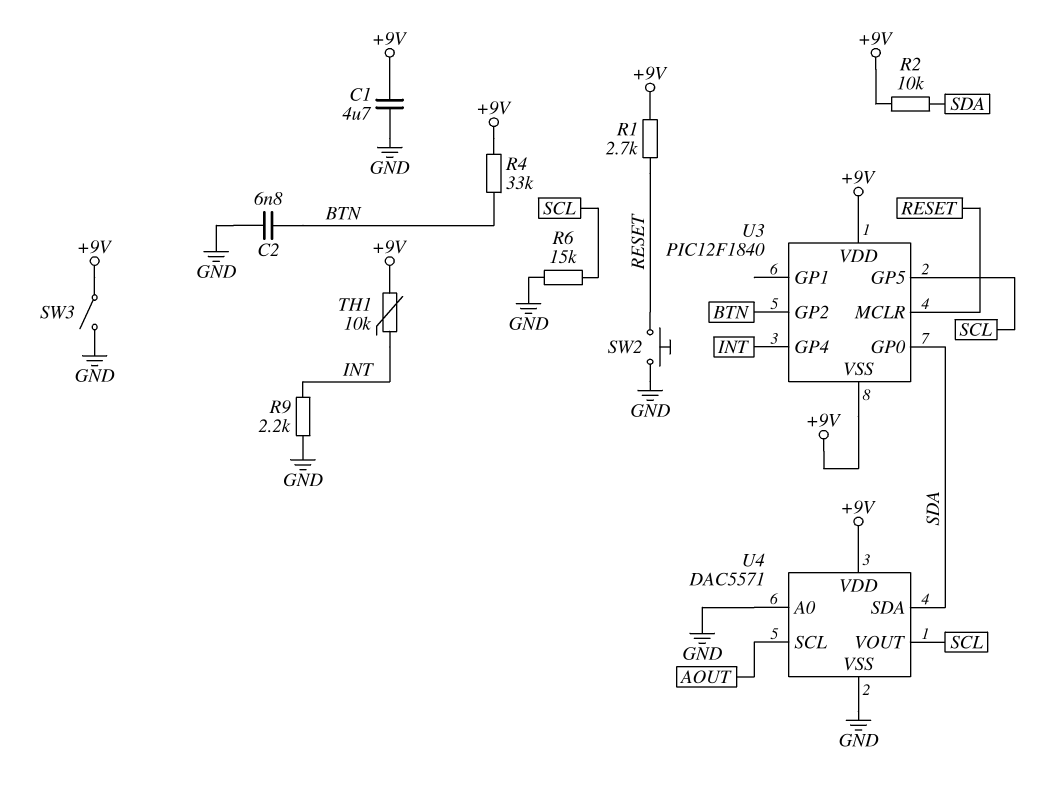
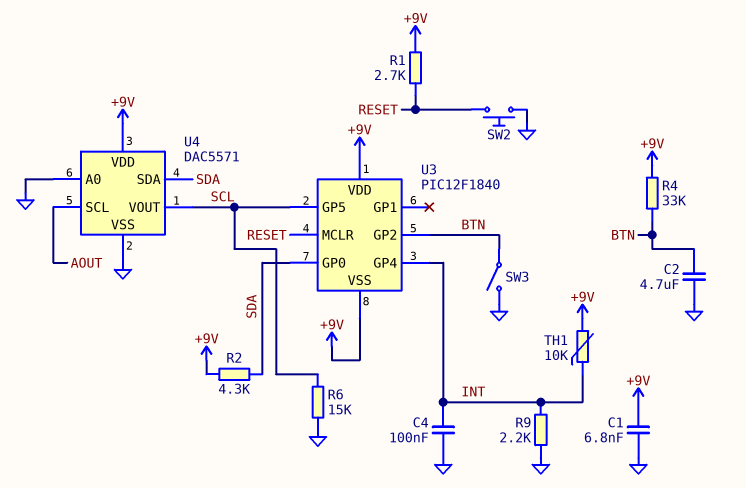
C1: 4.7uF (+9V, GND) -> 6.8nF (+9V, GND)
C2: 6.8nF (BTN, GND) -> 4.7uF (BTN, GND)
C4: none -> 100nF (GND, INT)
R2: 10k (+9V, SDA) -> 4.3k (+9V, SDA)
SW3: switch (+9V, GND) -> switch (BTN, GND)

